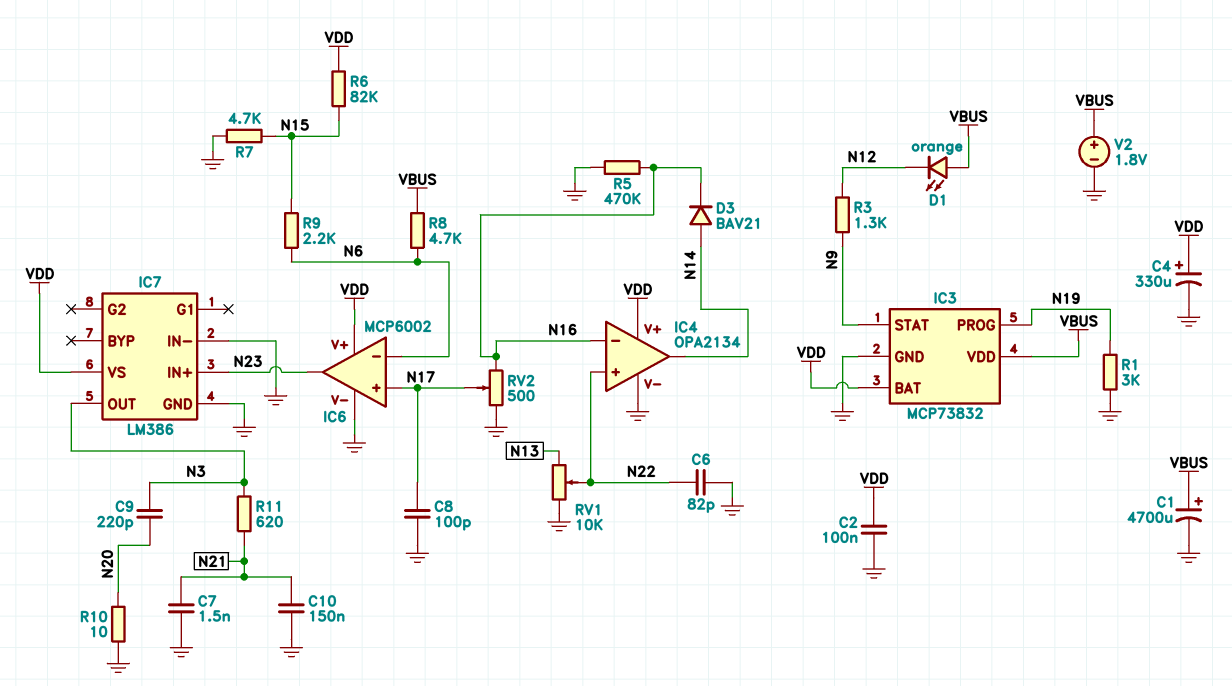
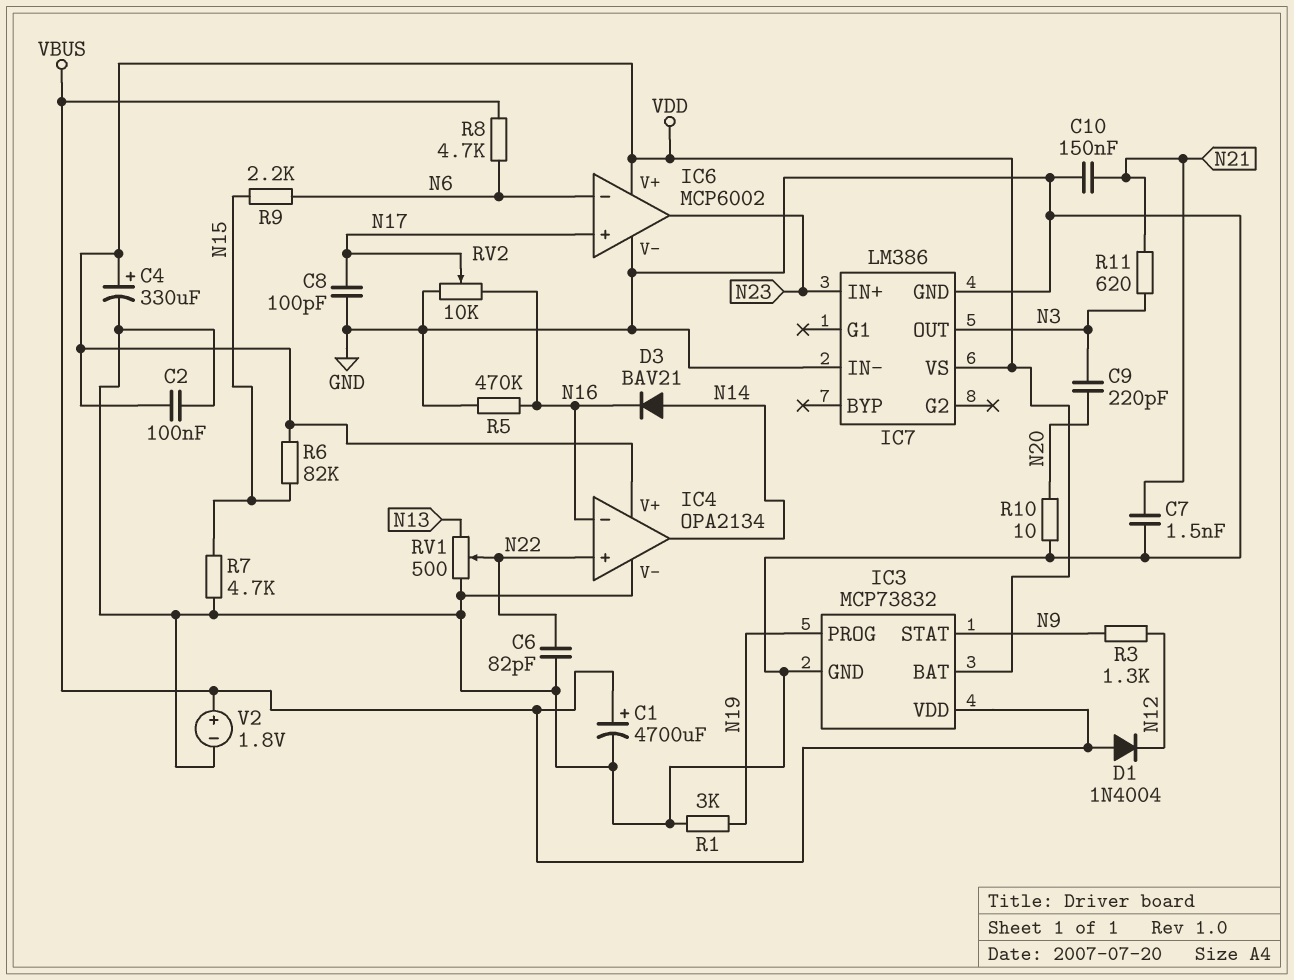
D1: LED orange (A VBUS, K N12) -> diode 1N4004 (A VBUS, K N12)
RV1: 10k (GND, N13, wiper N22) -> 500 (GND, N13, wiper N22)
RV2: 500 (GND, N16, wiper N17) -> 10k (GND, N16, wiper N17)

